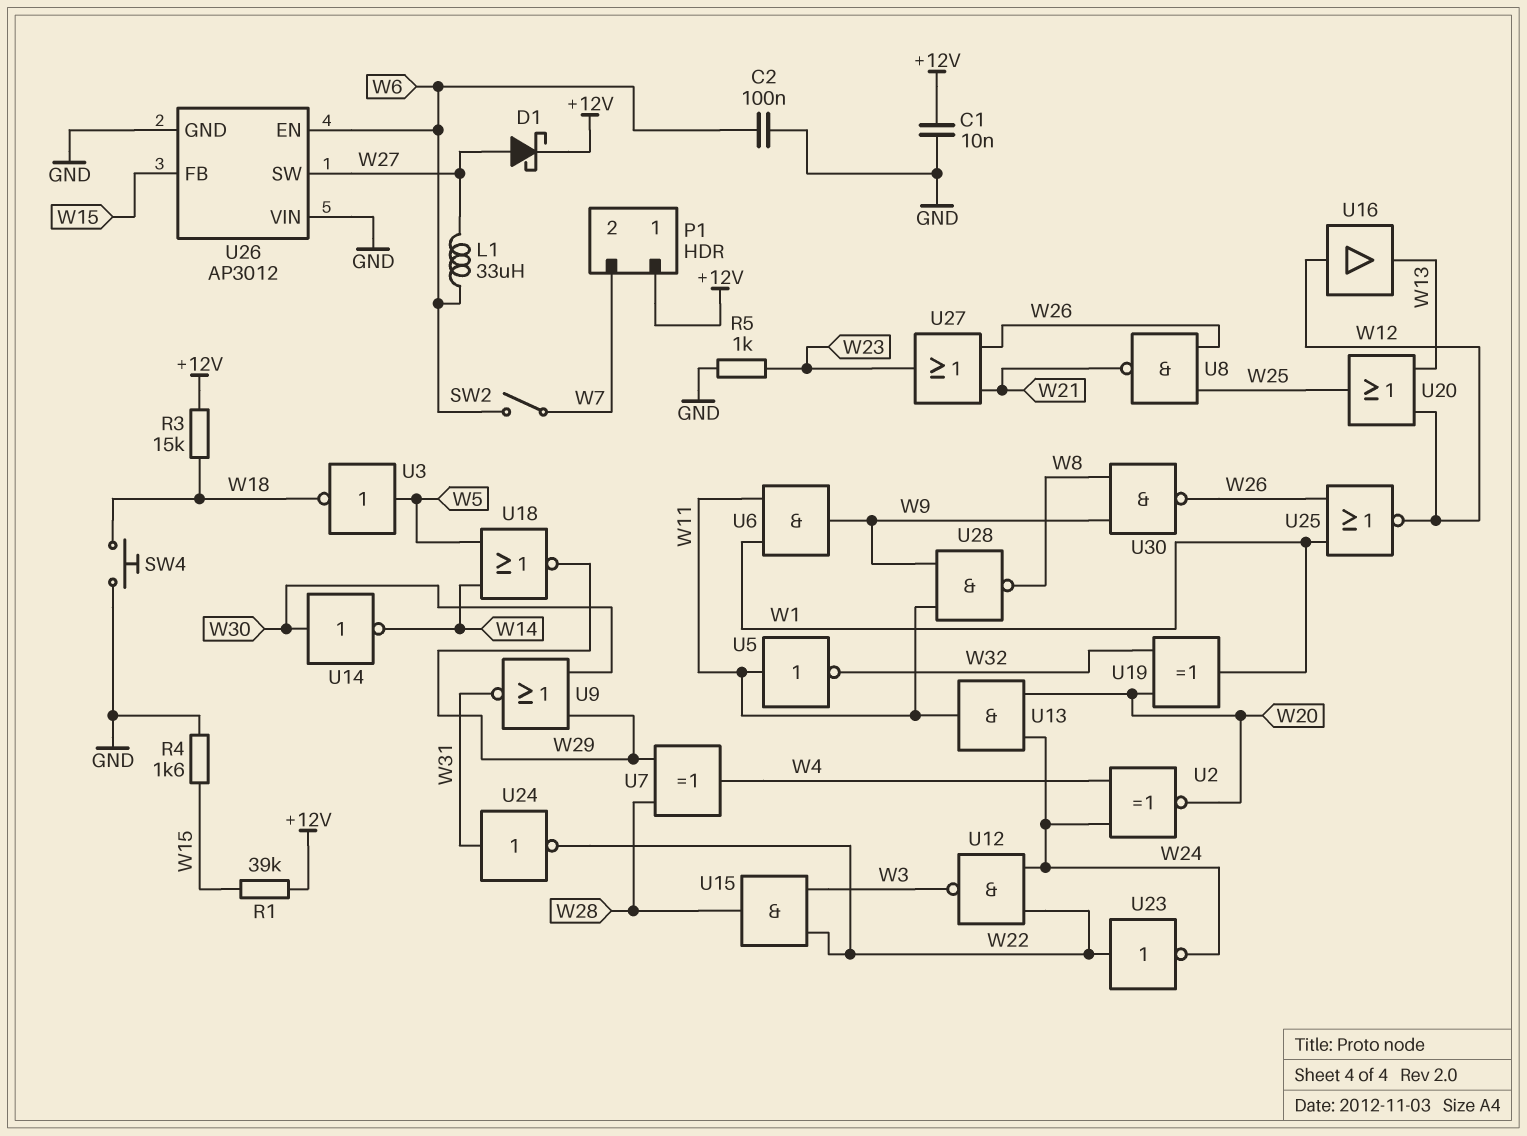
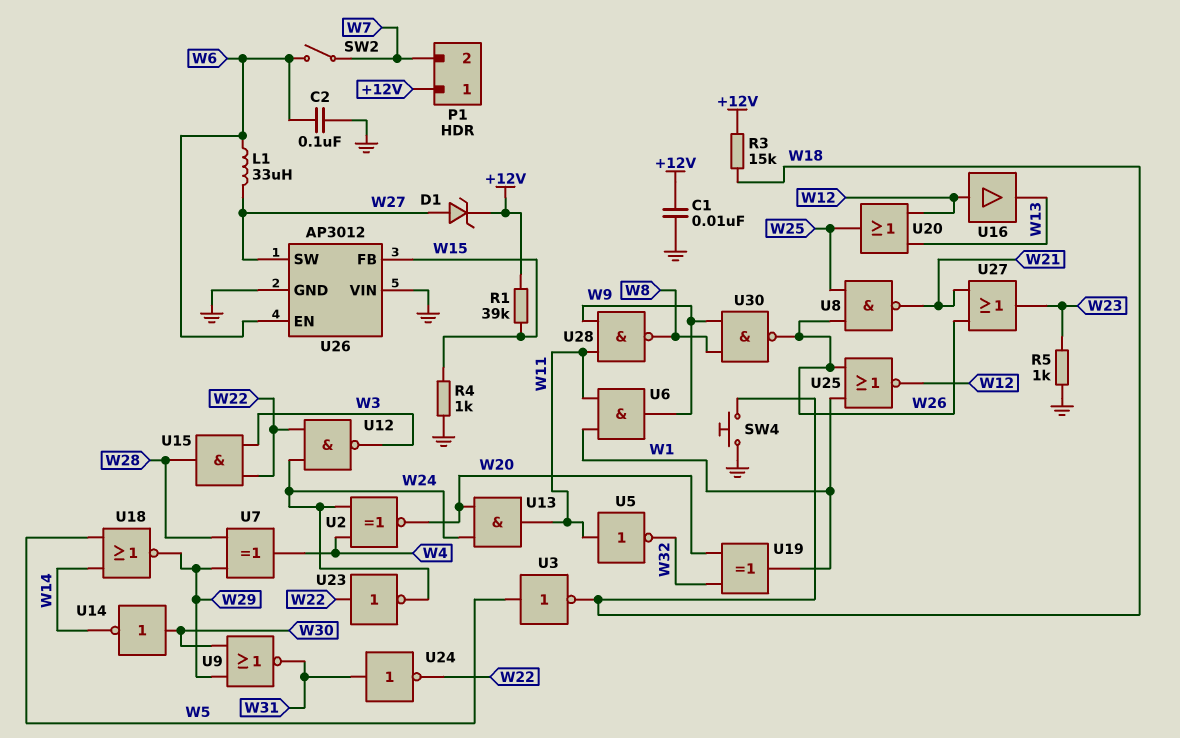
D1: schottky (A W27, K +12V) -> zener (A W27, K +12V)
R4: 1.6k (GND, W15) -> 1k (GND, W15)

